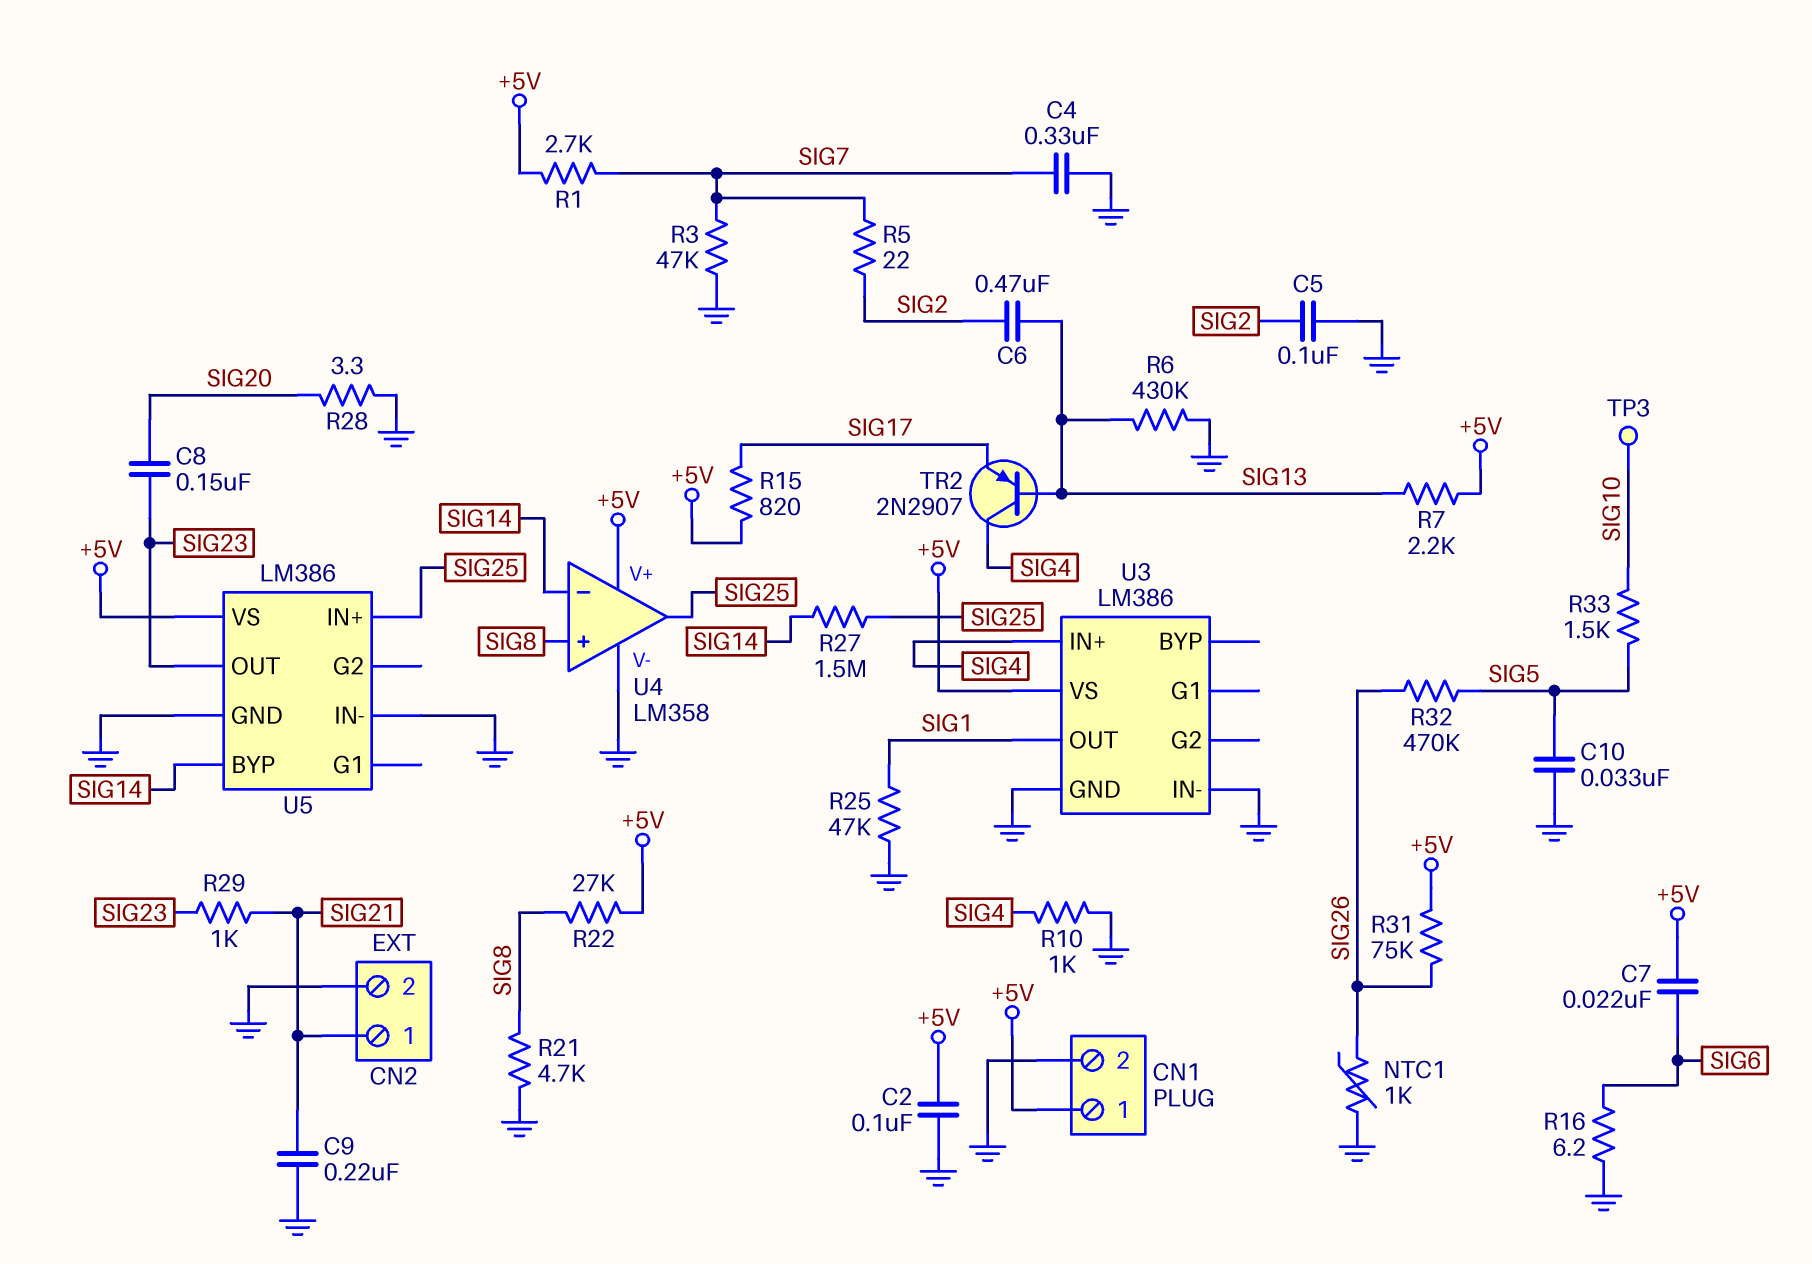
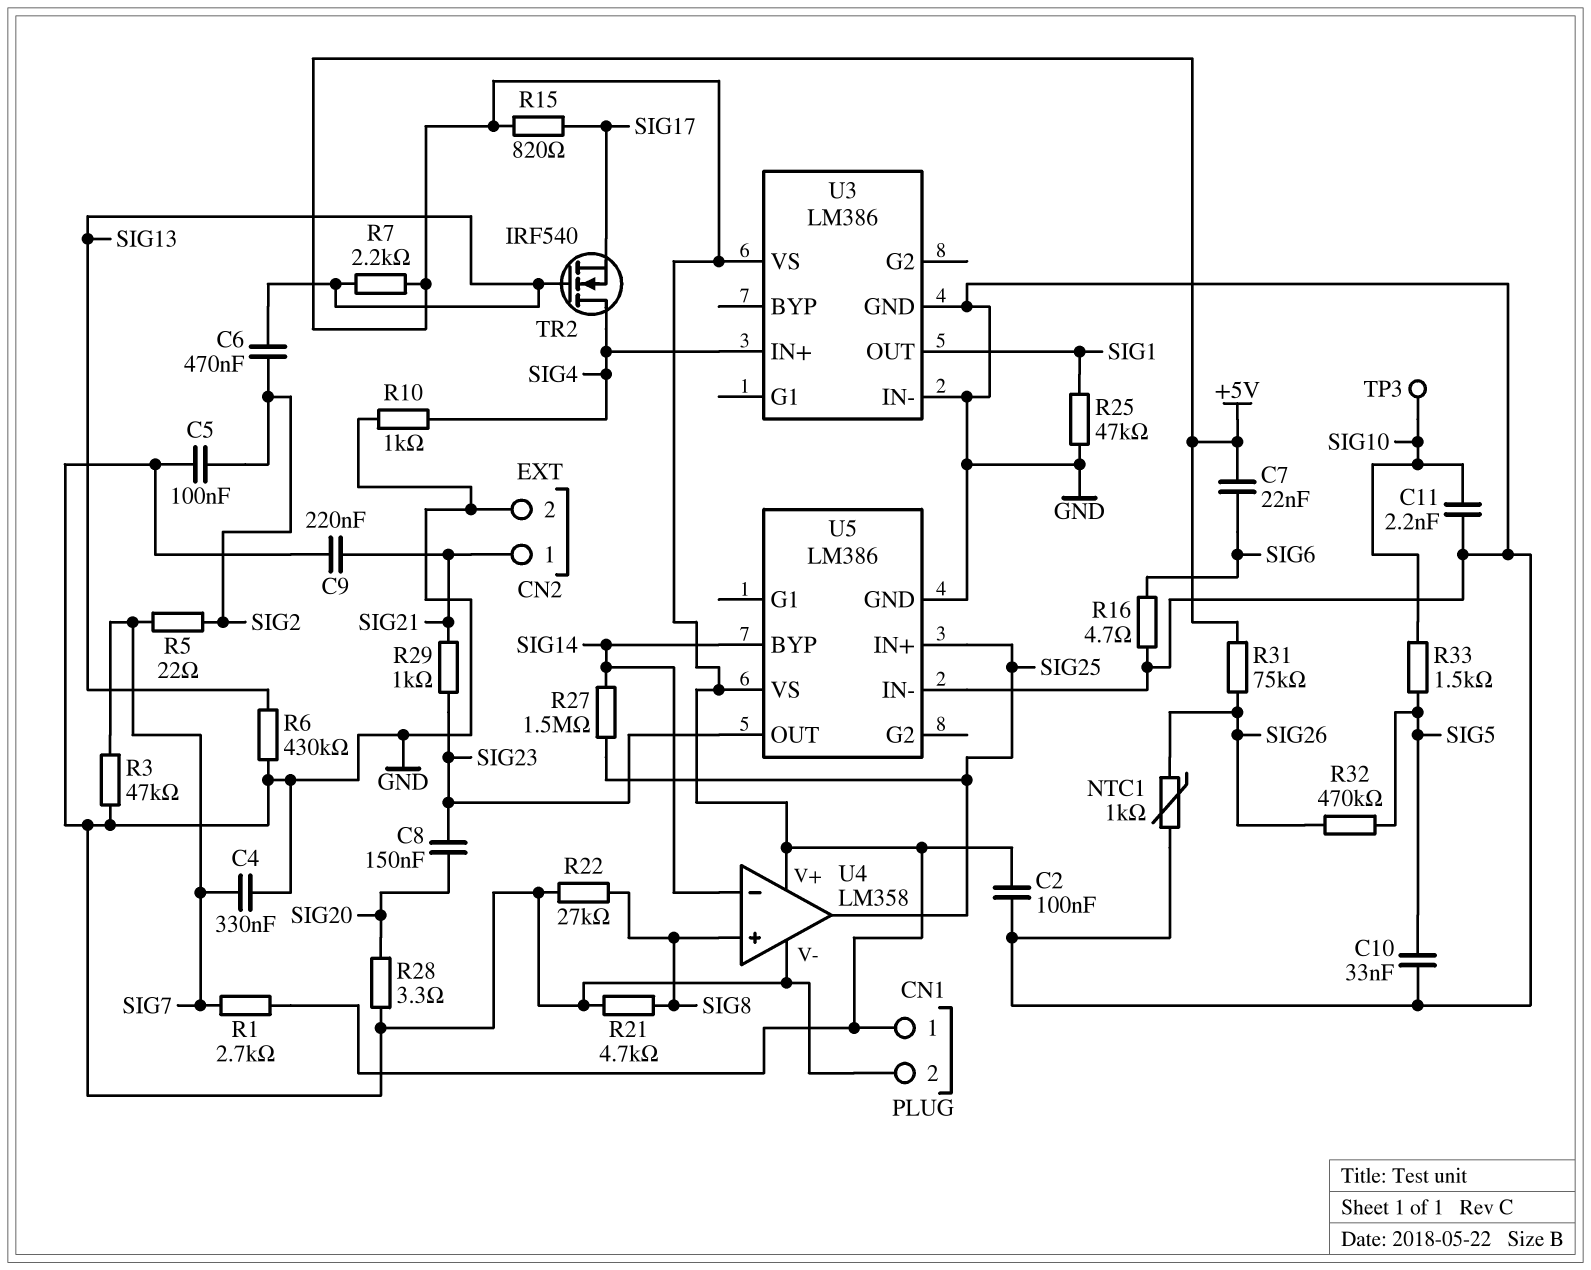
C11: none -> 2.2nF (GND, SIG10)
R16: 6.2 (GND, SIG6) -> 4.7 (GND, SIG6)
R22: 27k (+5V, SIG8) -> 27k (GND, SIG8)
TR2: PNP 2N2907 (B SIG13, C SIG4, E SIG17) -> NMOS IRF540 (G SIG13, D SIG4, S SIG17)

